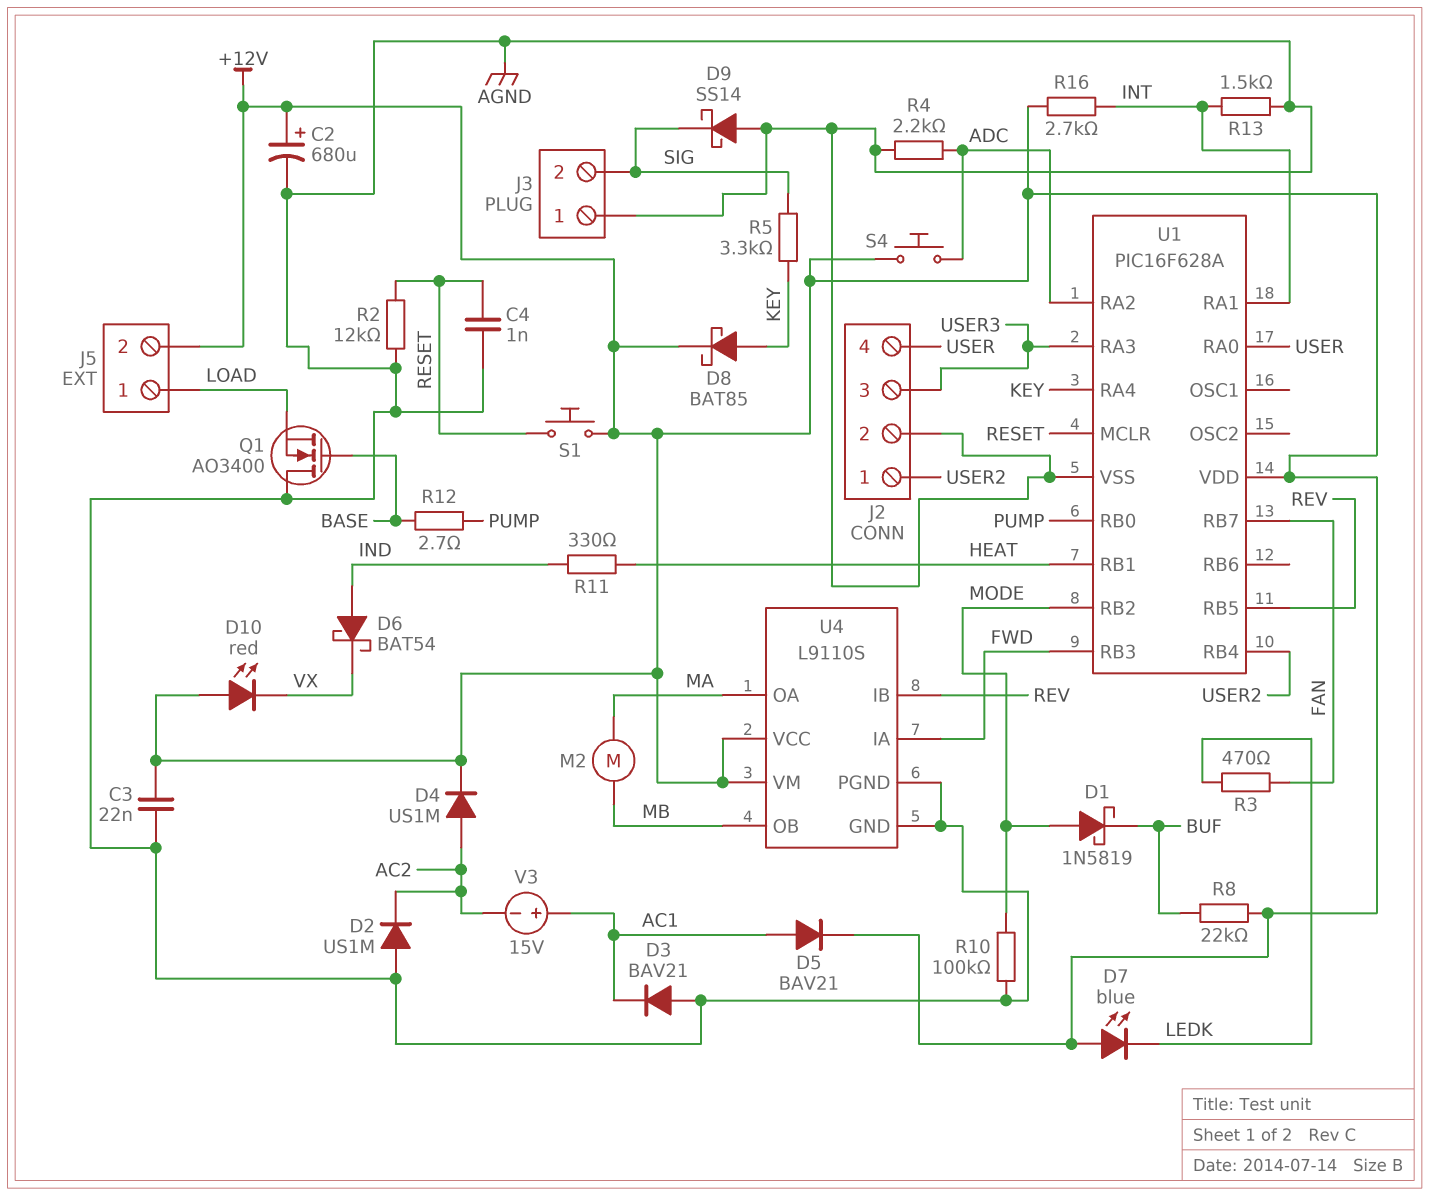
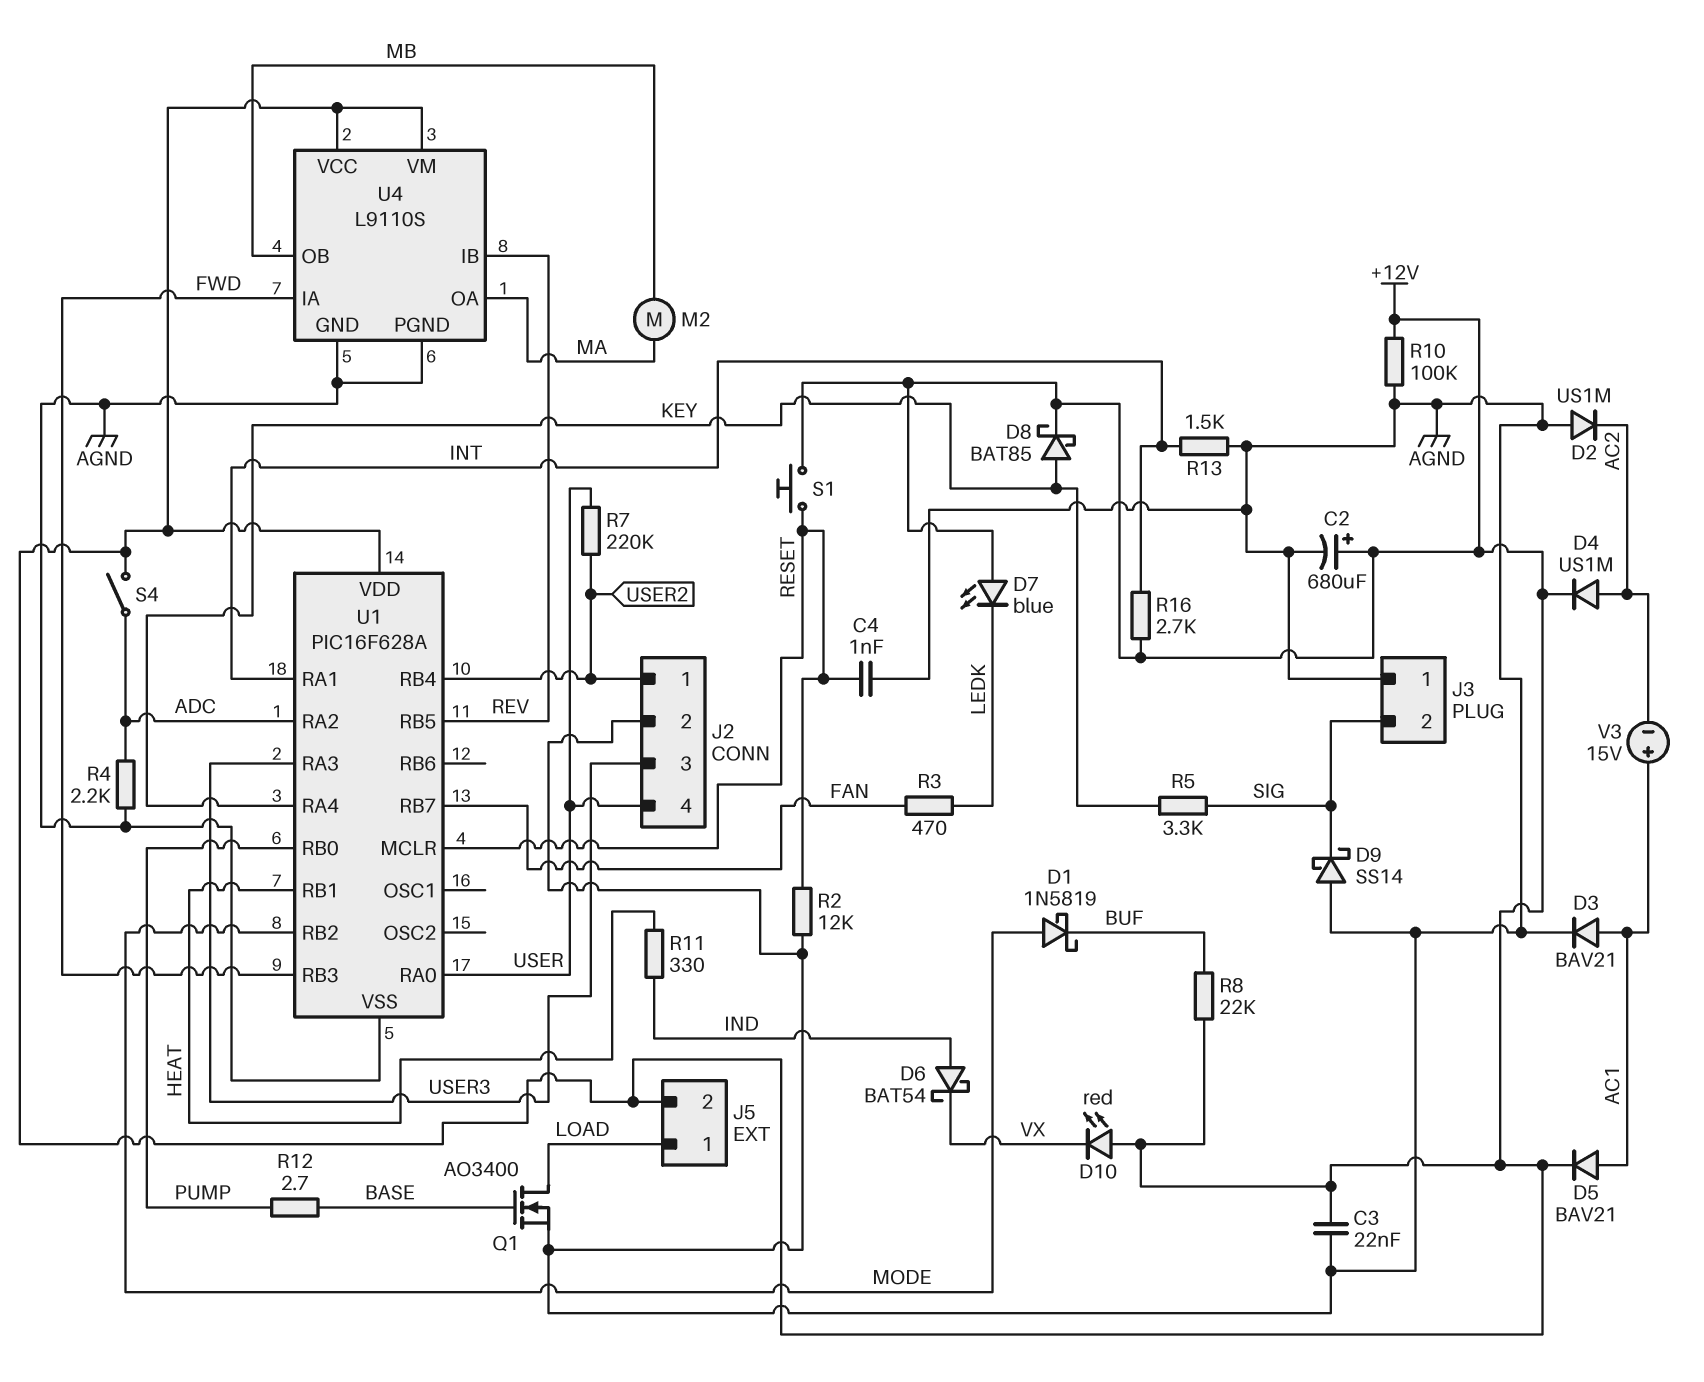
D3: diode BAV21 (A AGND, K AC1) -> diode BAV21 (A AC1, K AGND)
Q1: NMOS AO3400 (G BASE, D AGND, S LOAD) -> NMOS AO3400 (G BASE, D LOAD, S AGND)
R7: none -> 220k (USER, USER2)
R10: 100k (AGND, MODE) -> 100k (+12V, AGND)
S4: button (+12V, ADC) -> switch (+12V, ADC)

